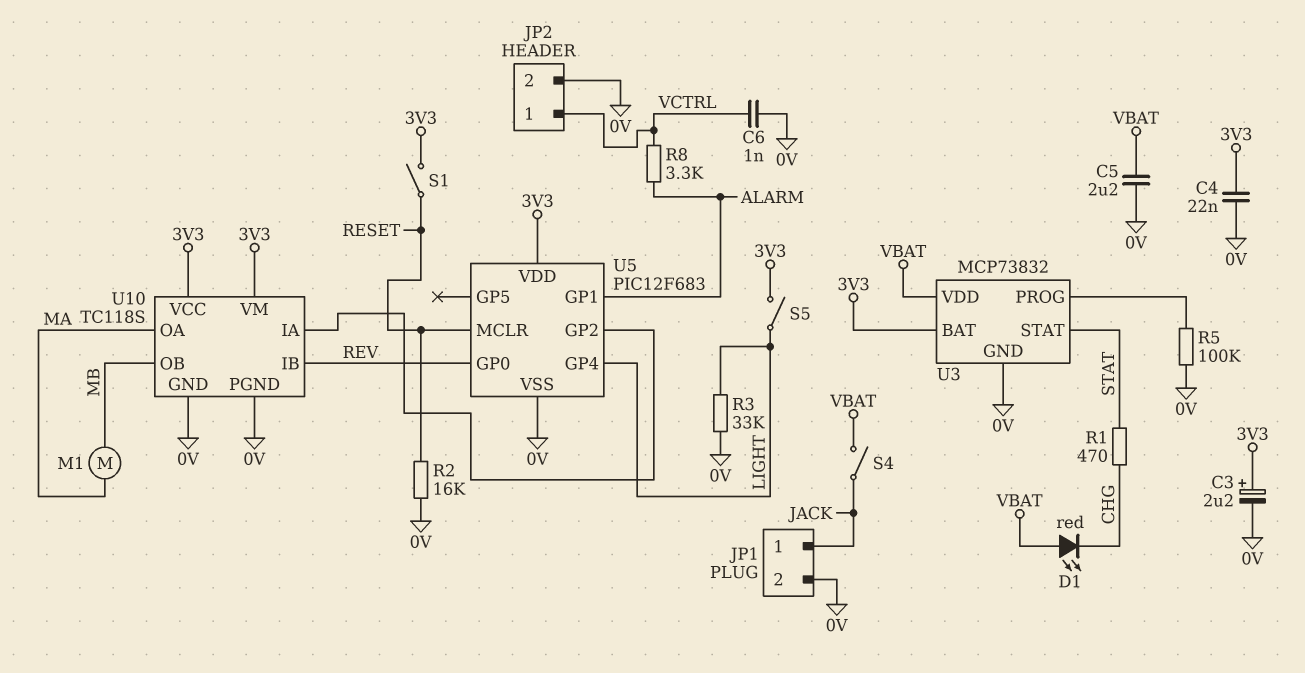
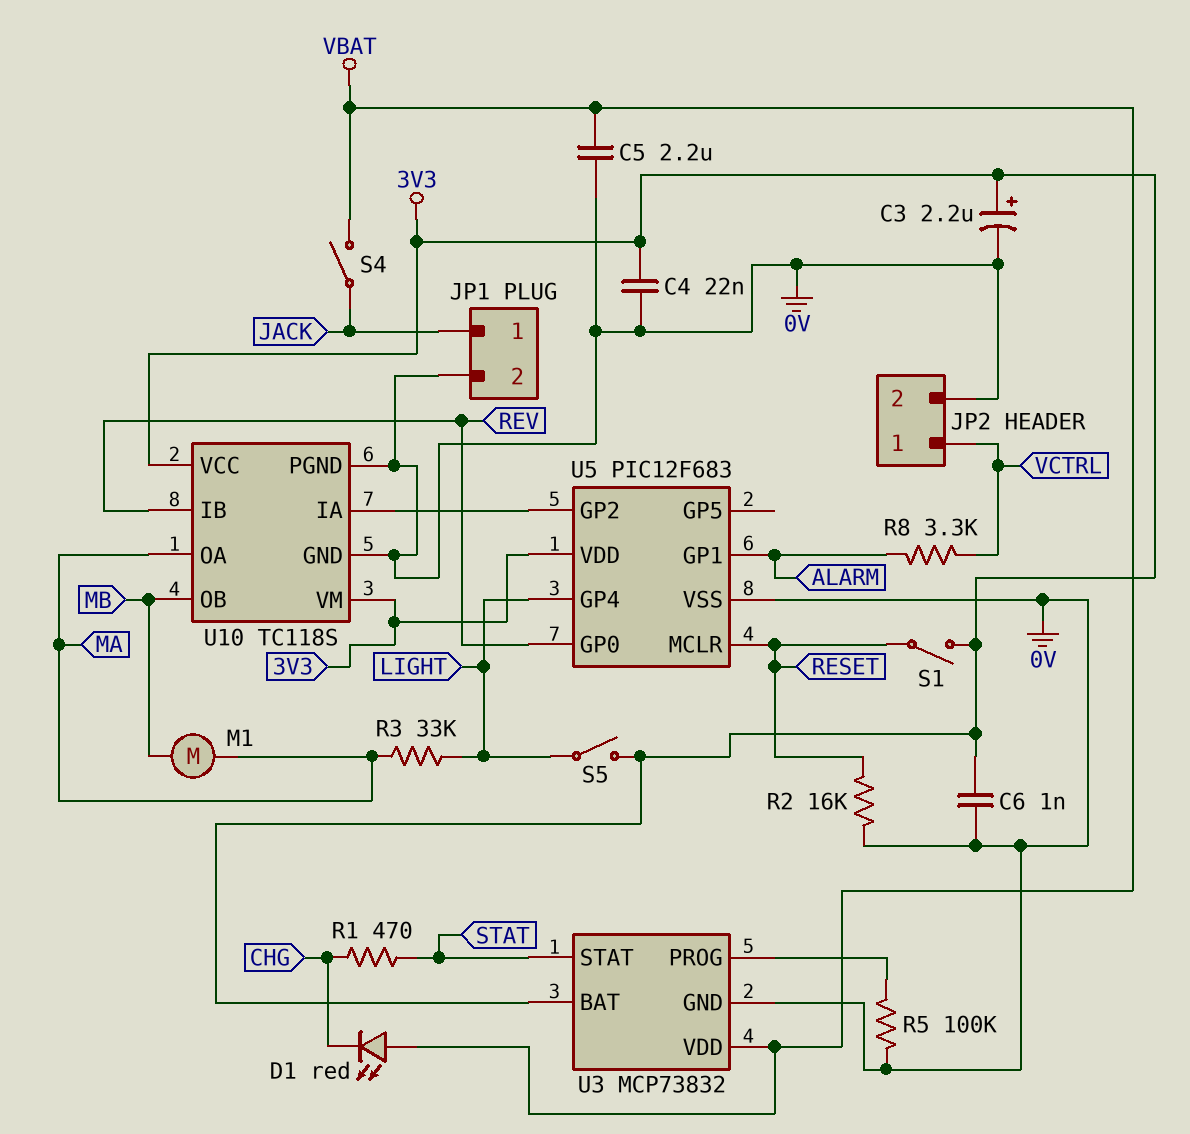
C6: 1nF (0V, VCTRL) -> 1nF (0V, 3V3)
R3: 33k (0V, LIGHT) -> 33k (LIGHT, MA)

